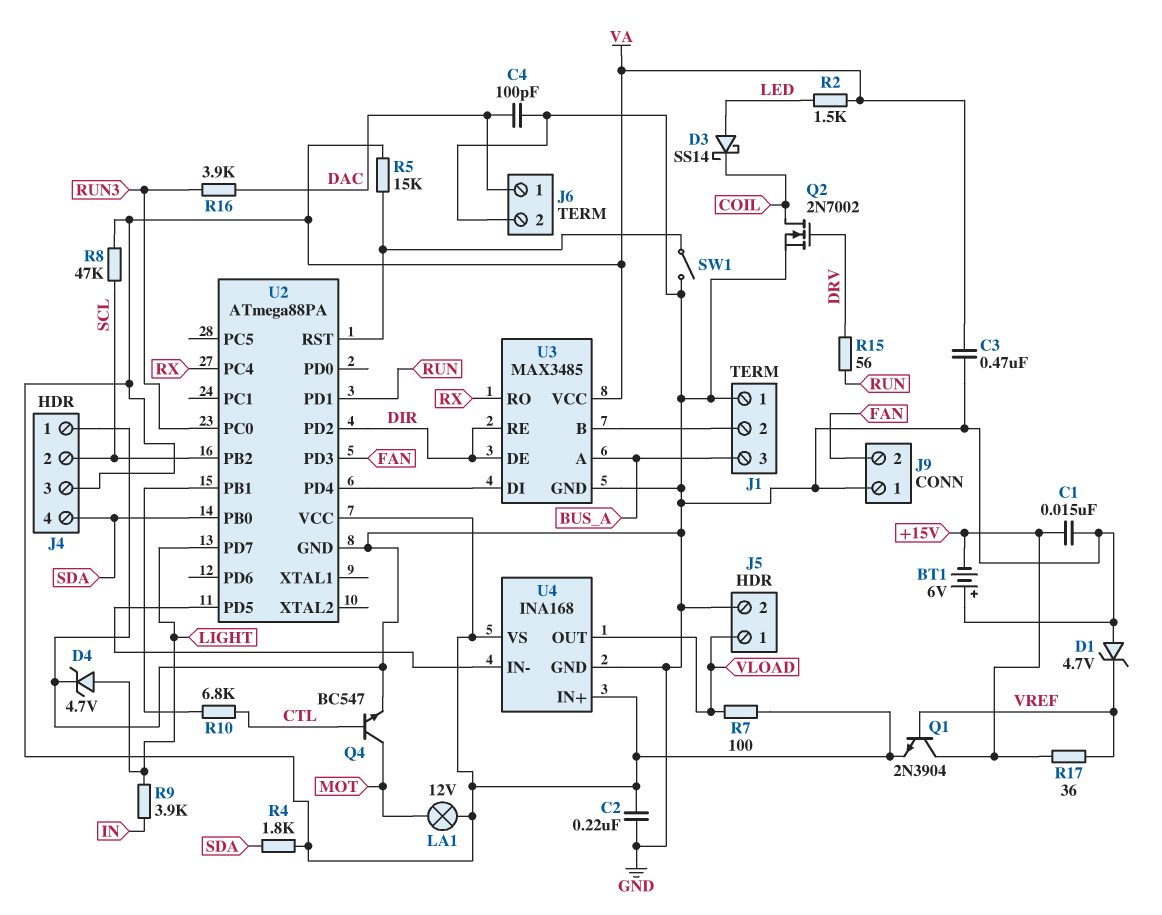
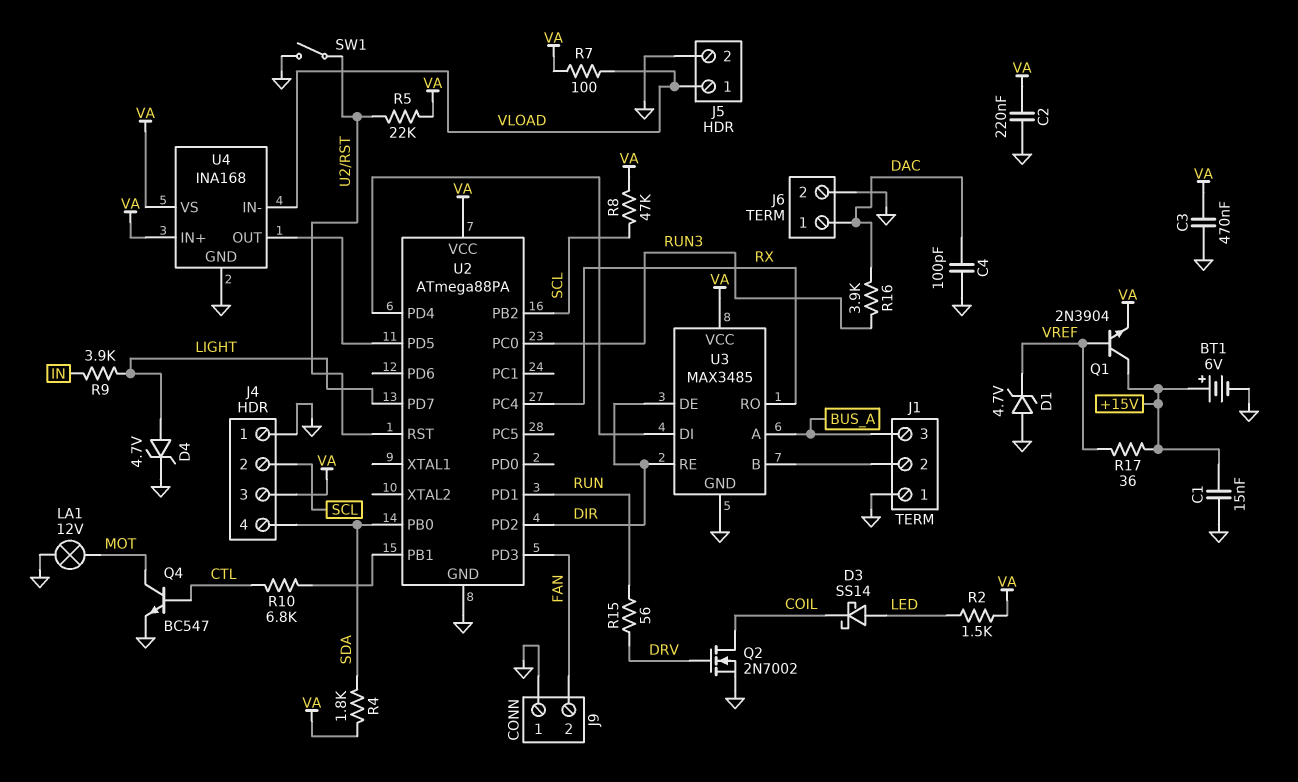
BT1: 6V (plus GND, minus +15V) -> 6V (plus +15V, minus GND)
LA1: lamp 12V (MOT, VA) -> lamp 12V (GND, MOT)
R5: 15k (U2/RST, VA) -> 22k (U2/RST, VA)
U4 pin IN-: U2/PD5 -> VLOAD
U4 pin OUT: VLOAD -> U2/PD5

